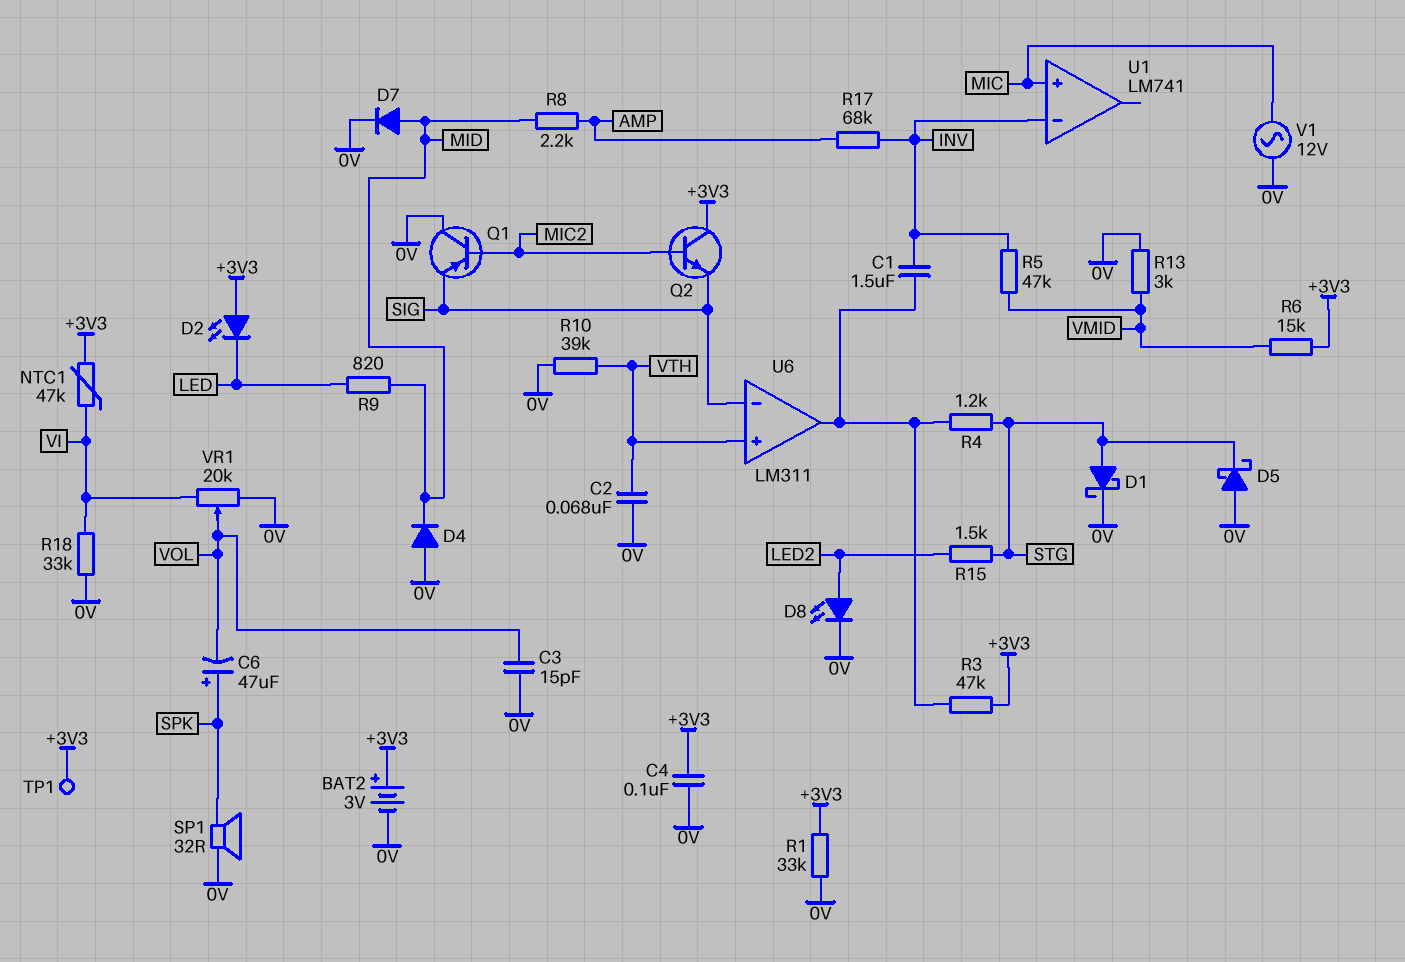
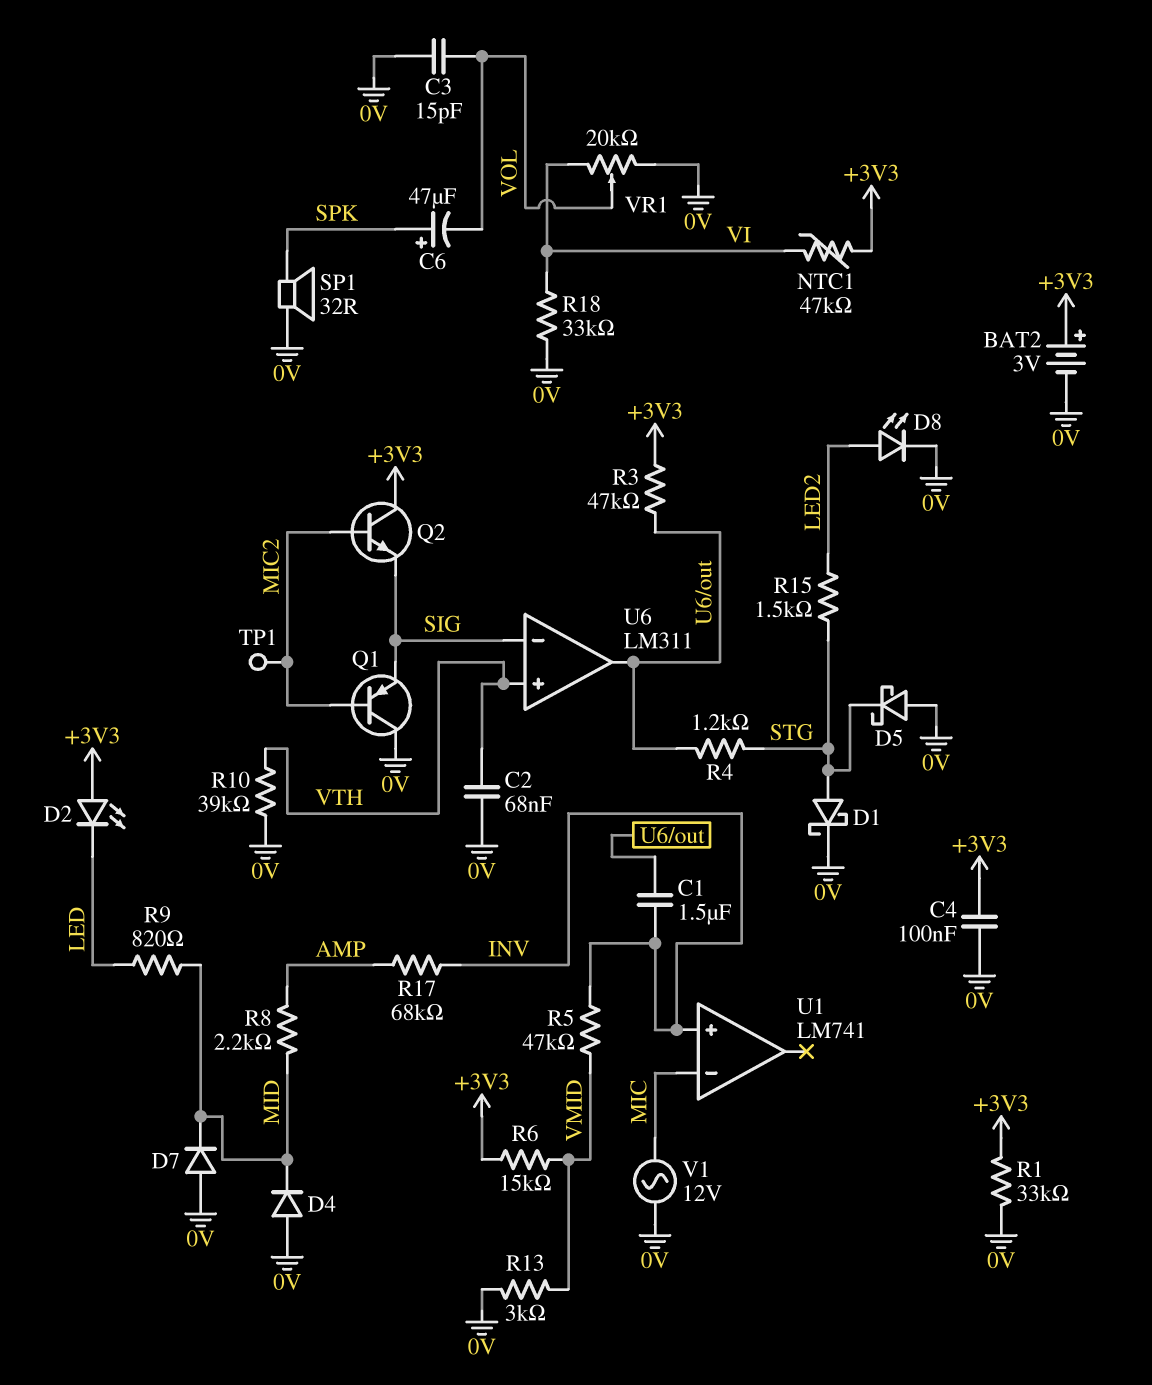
D7: diode (A MID, K 0V) -> diode (A 0V, K MID)
TP1: test point (+3V3) -> test point (MIC2)
U1 pin in+: MIC -> INV
U1 pin in-: INV -> MIC

